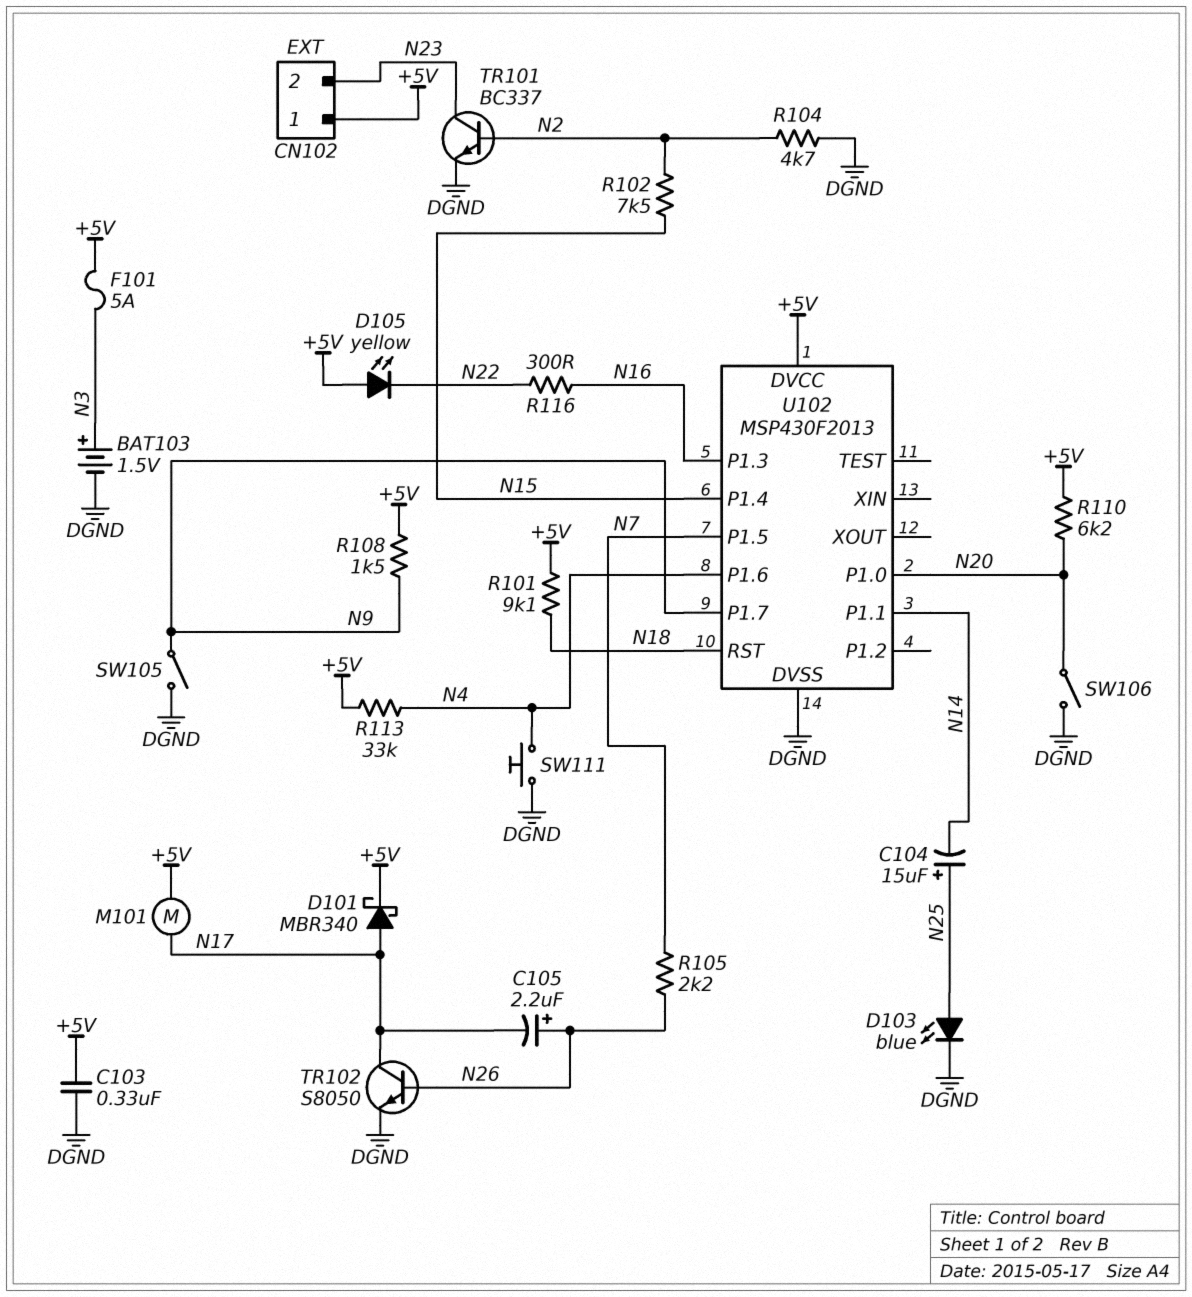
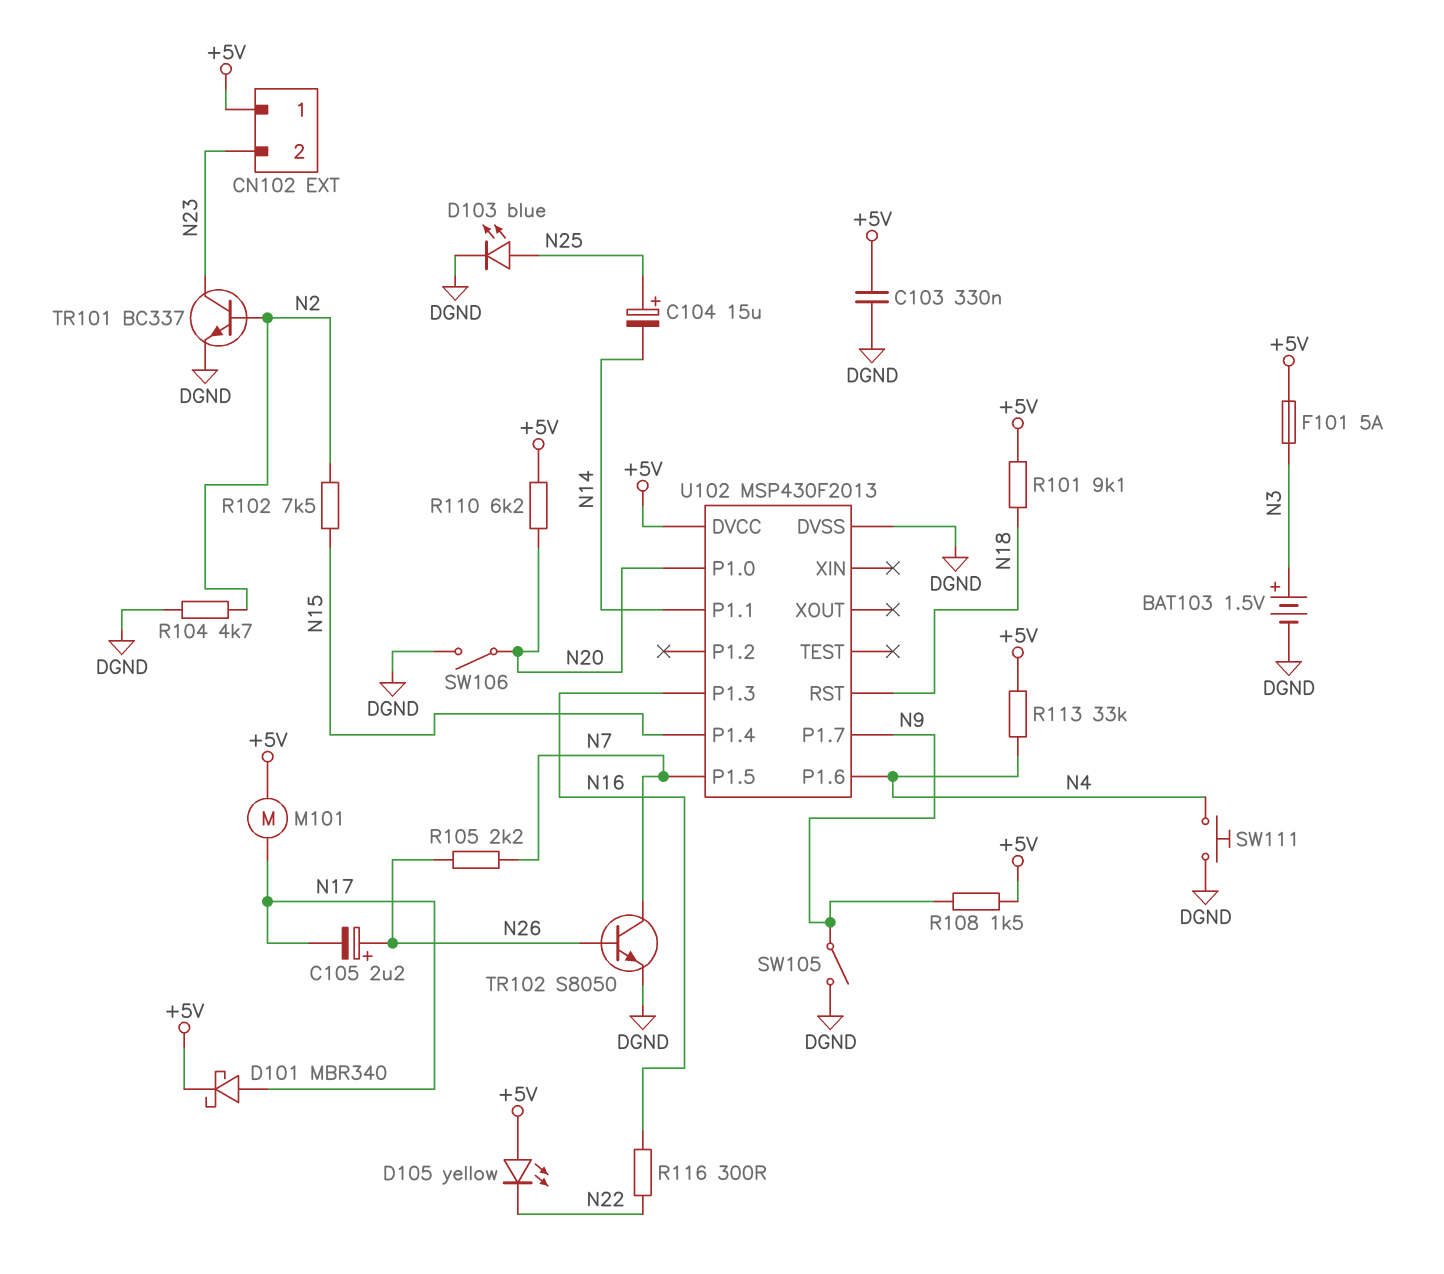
TR102: NPN S8050 (B N26, C N17, E DGND) -> NPN S8050 (B N26, C N7, E DGND)

